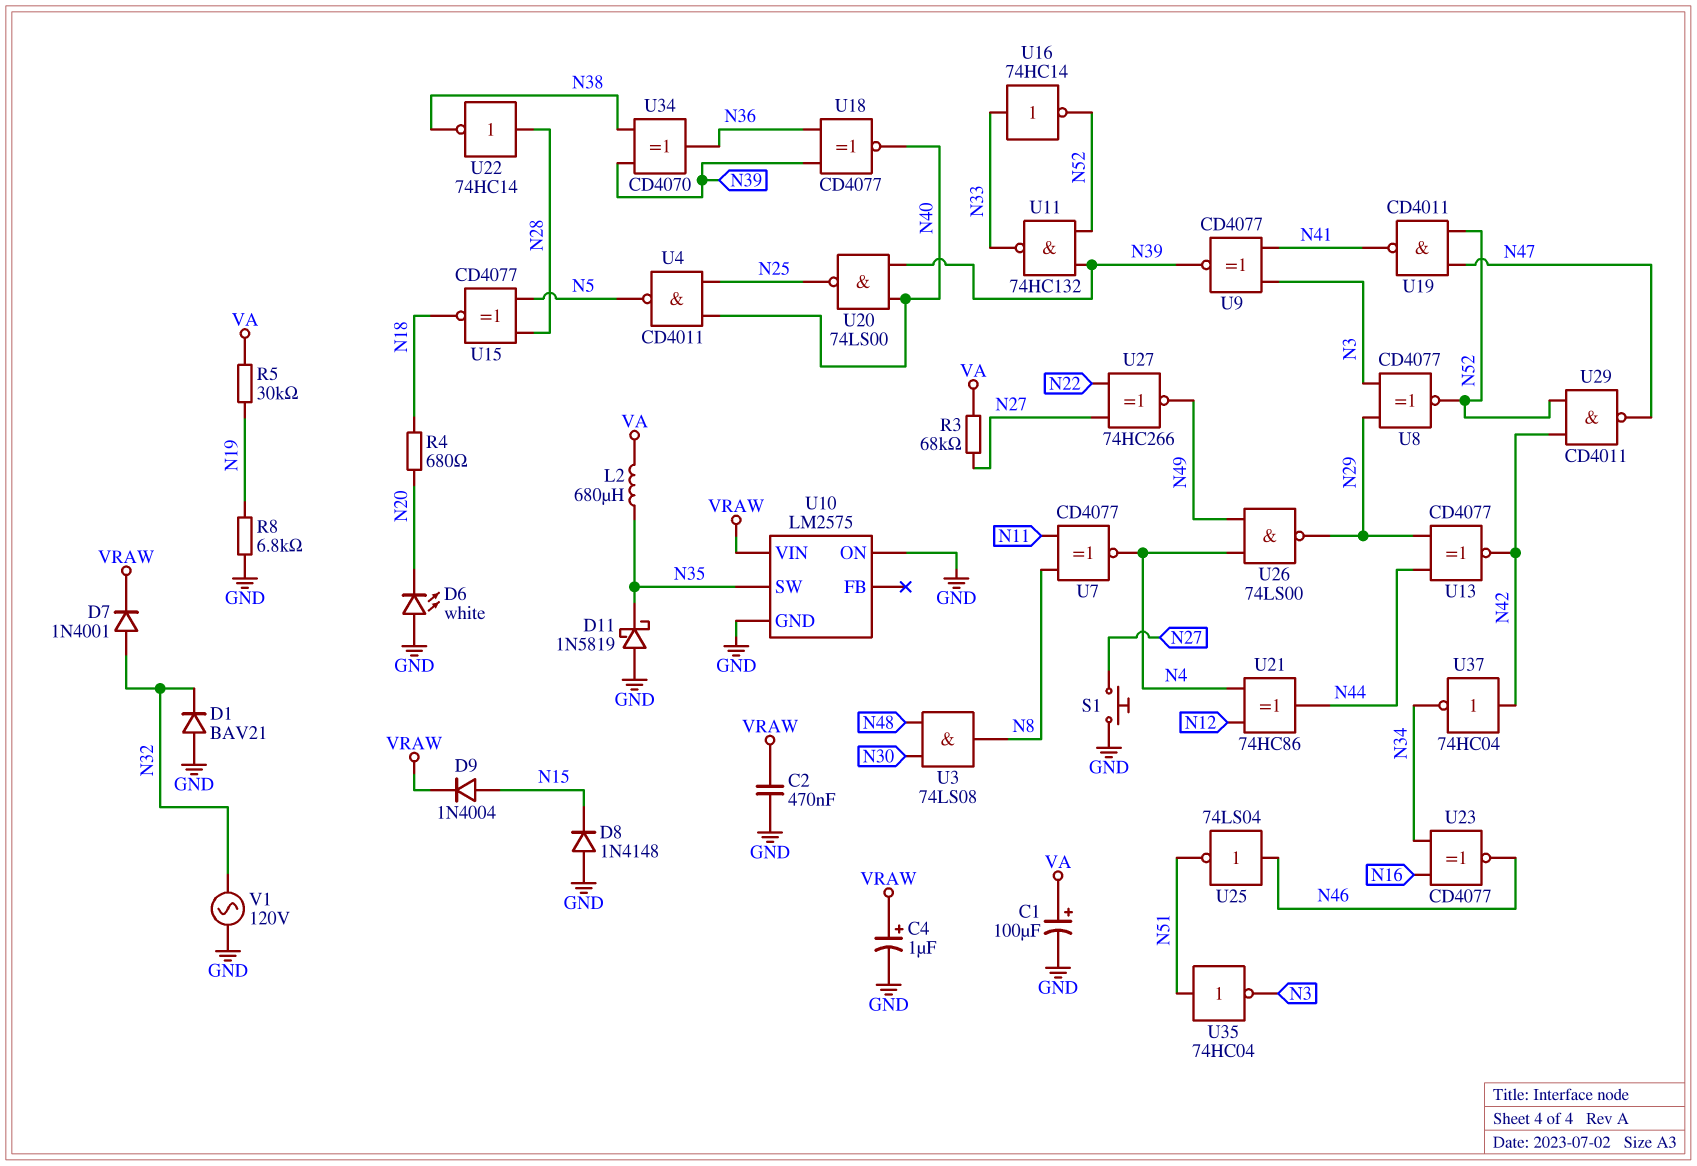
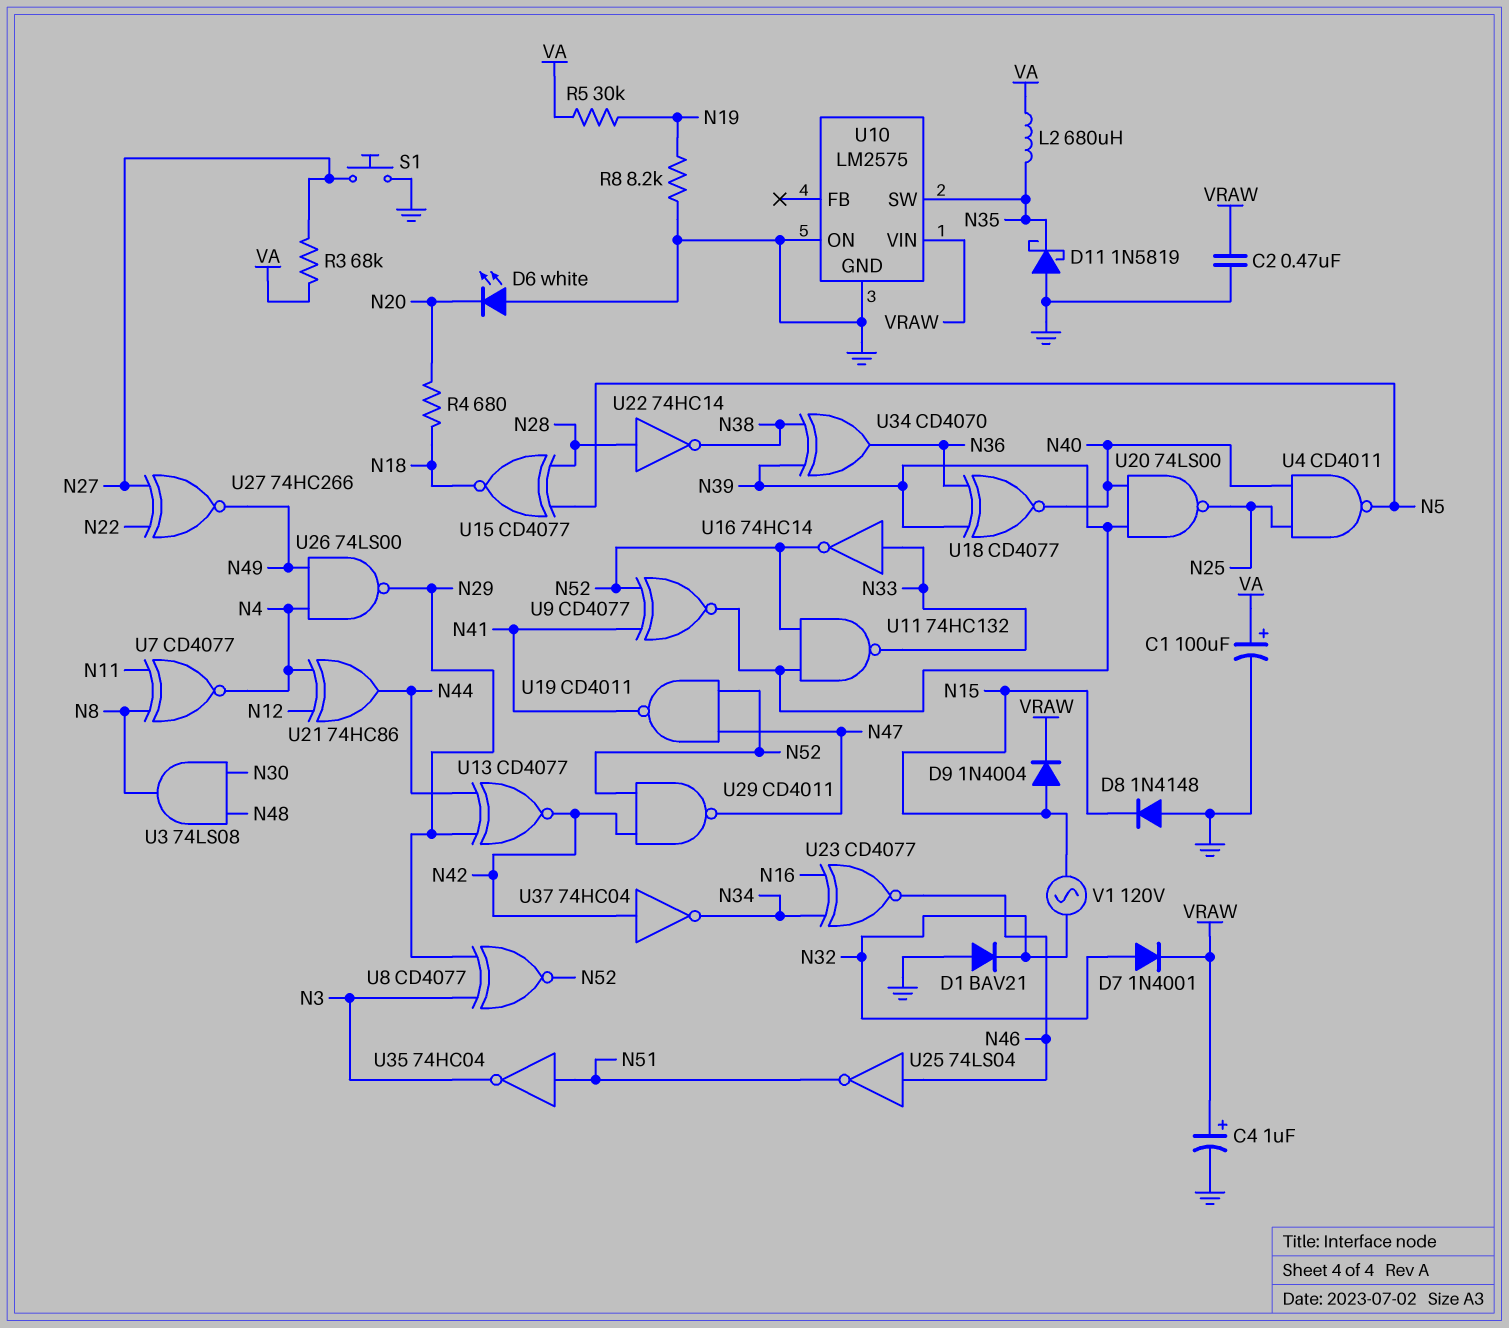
R8: 6.8k (GND, N19) -> 8.2k (GND, N19)
U9: XNOR CD4077 (in N3, in N41, out N39) -> XNOR CD4077 (in N41, in N52, out N39)
V1: AC 120V (GND, N32) -> AC 120V (N15, N32)

